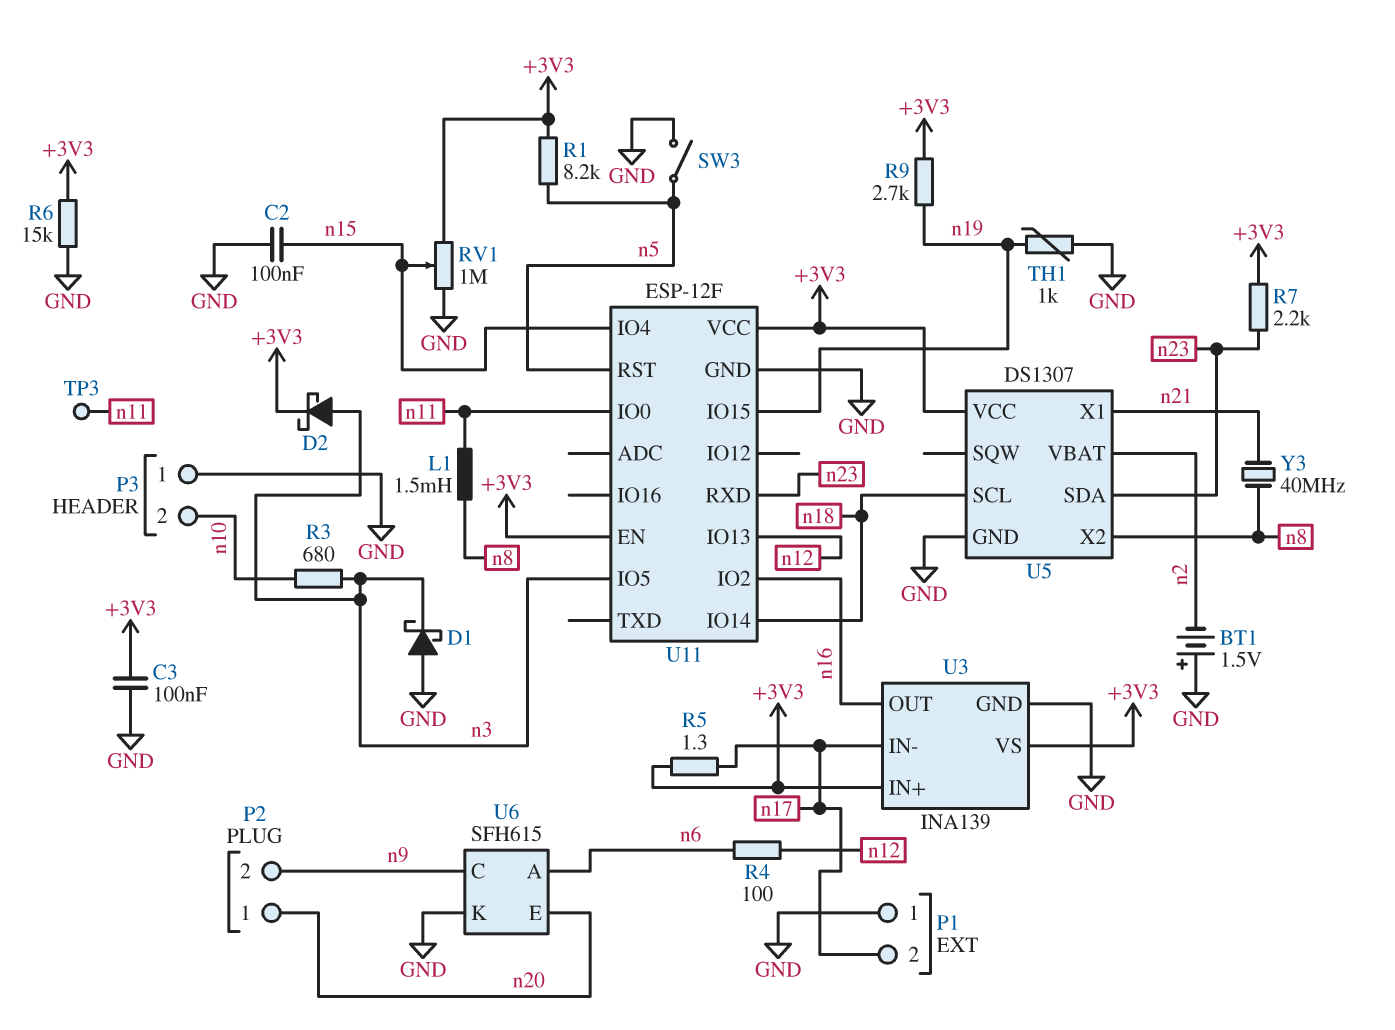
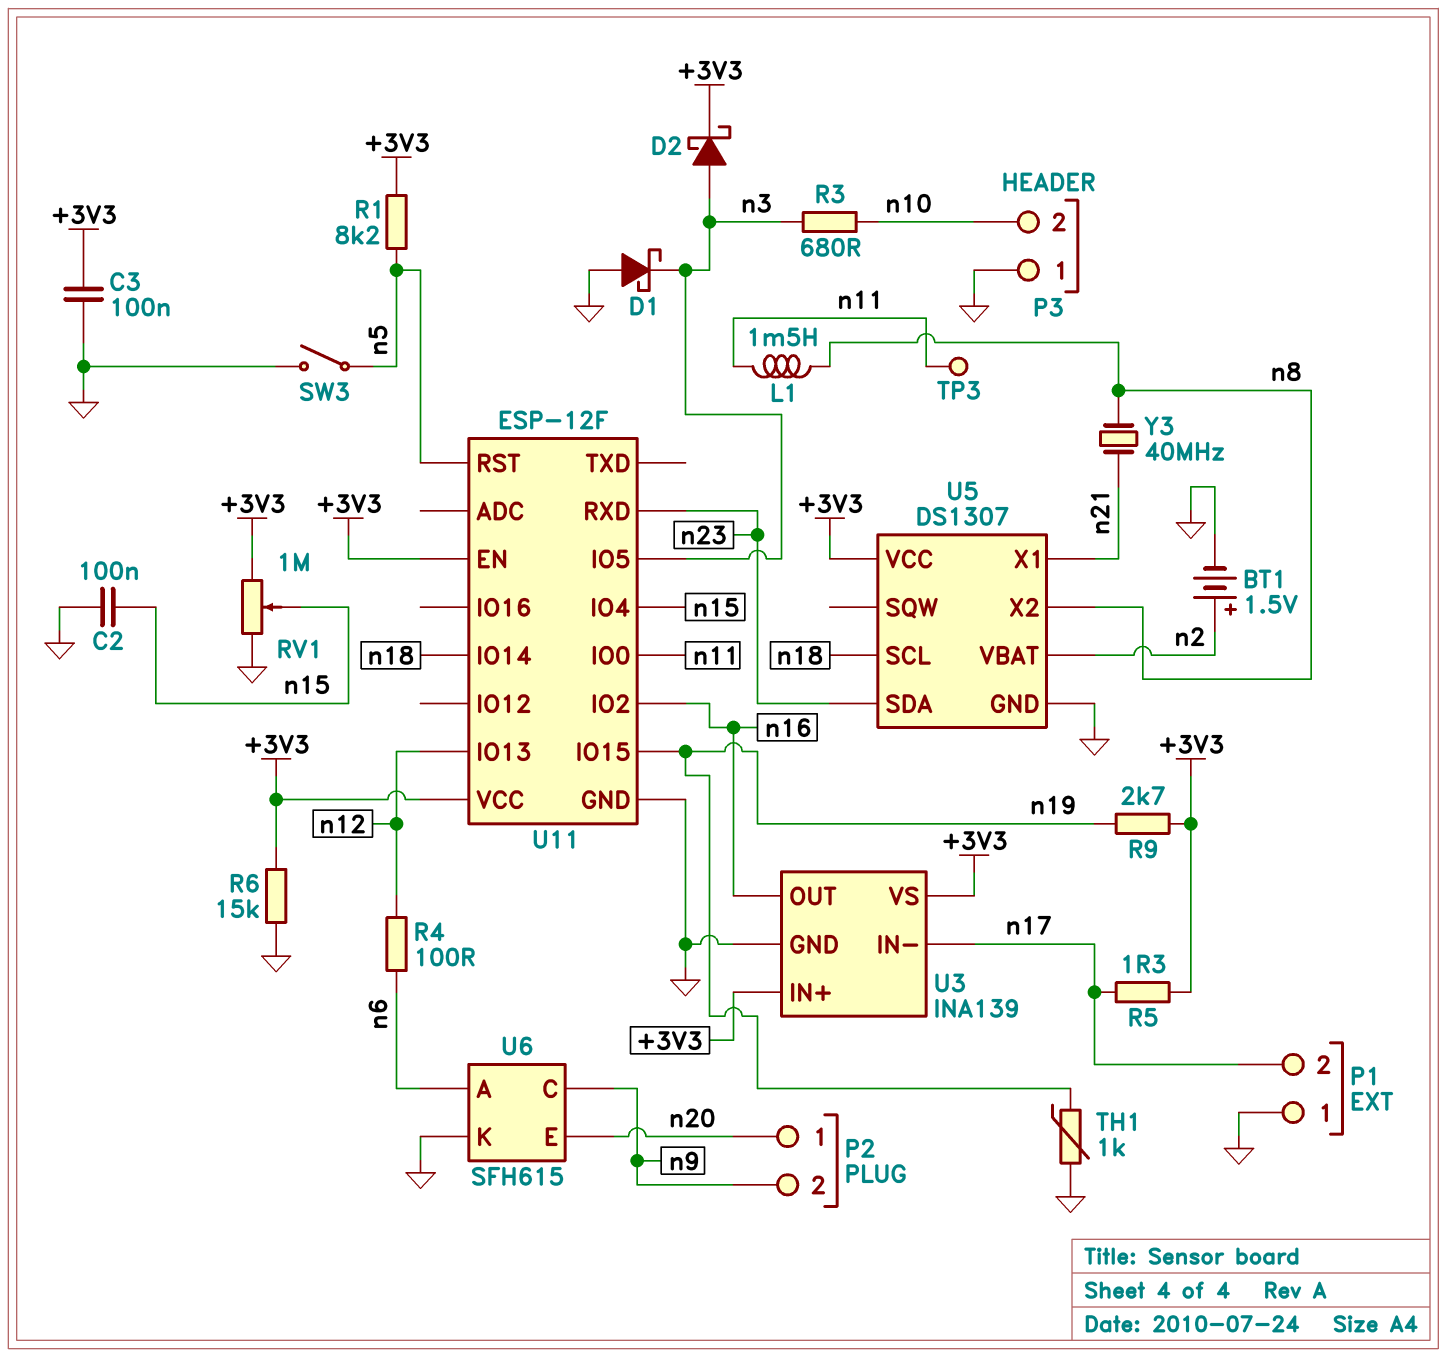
BT1: 1.5V (plus GND, minus n2) -> 1.5V (plus n2, minus GND)
R7: 2.2k (+3V3, n23) -> none

